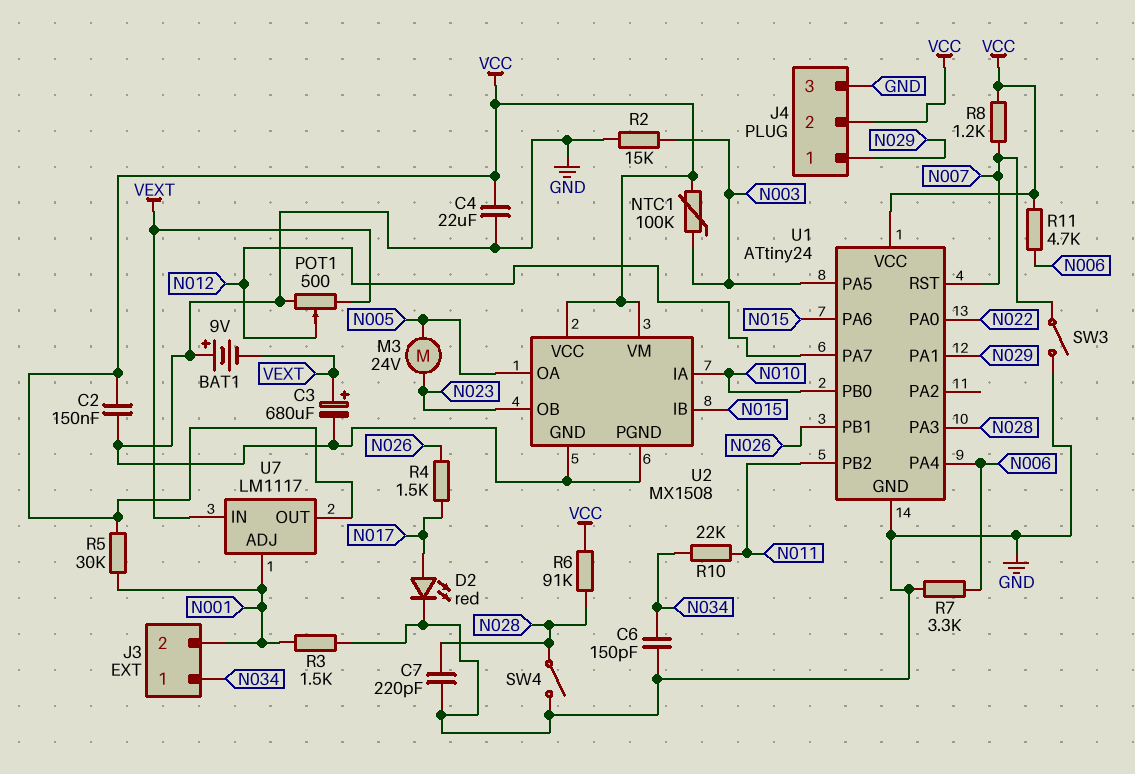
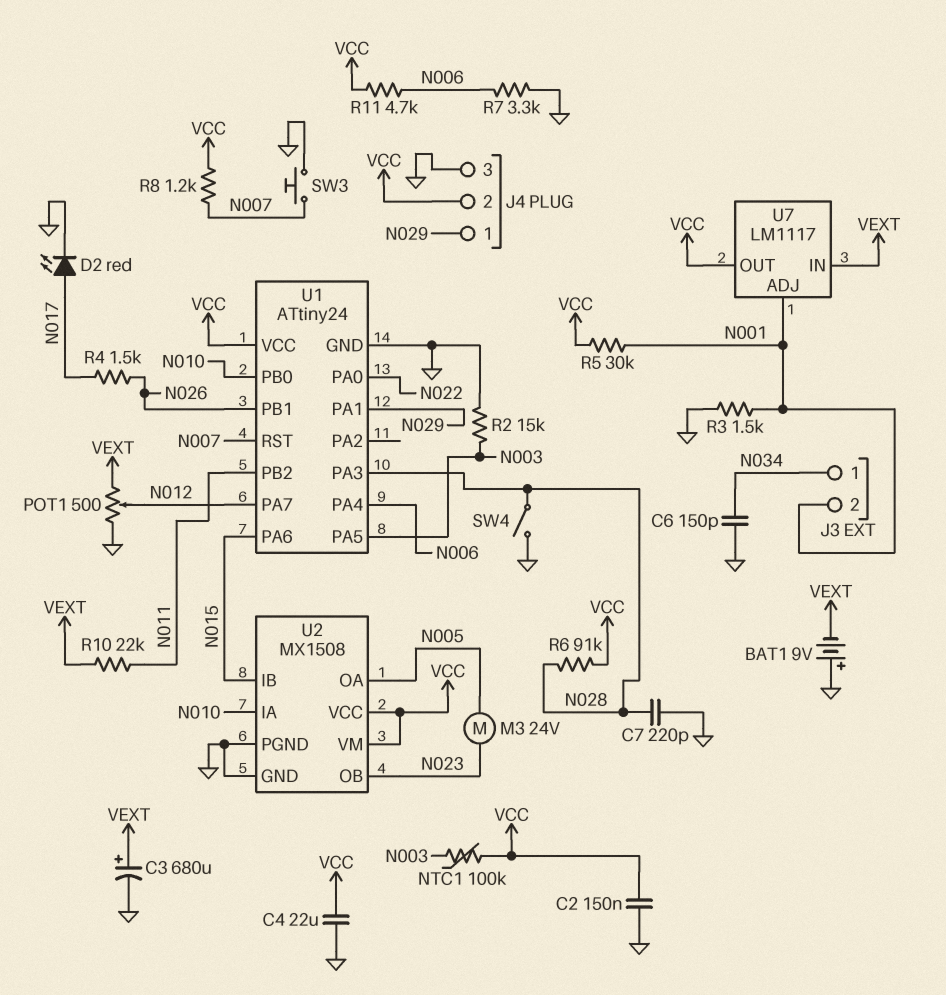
R10: 22k (N011, N034) -> 22k (N011, VEXT)
SW3: switch (GND, N007) -> button (GND, N007)

